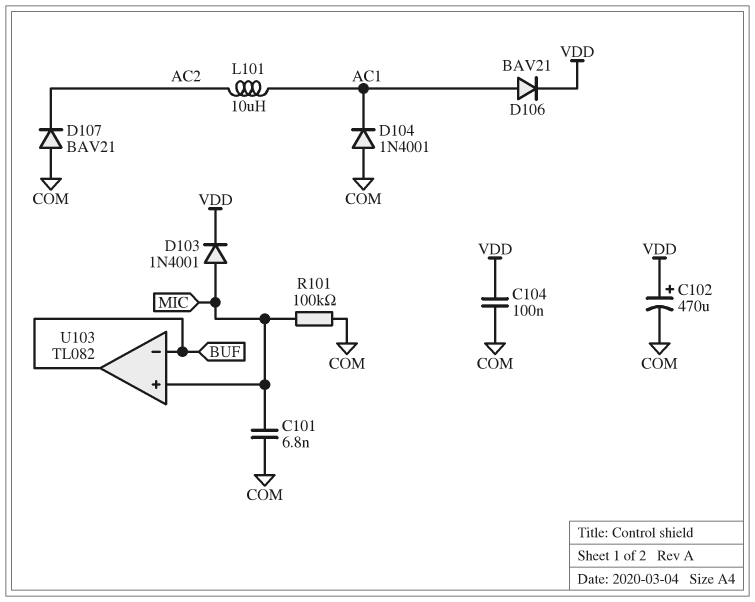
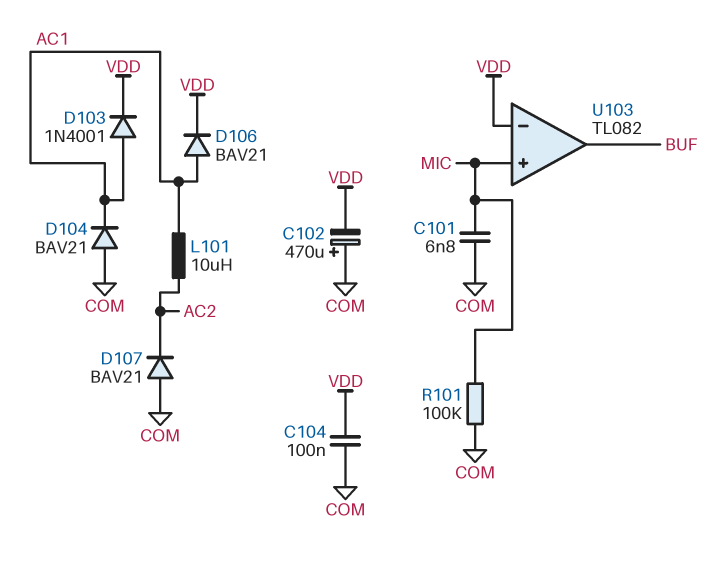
C102: 470uF (plus VDD, minus COM) -> 470uF (plus COM, minus VDD)
D103: diode 1N4001 (A MIC, K VDD) -> diode 1N4001 (A AC1, K VDD)
D104: diode 1N4001 (A COM, K AC1) -> diode BAV21 (A COM, K AC1)
U103 pin in-: BUF -> VDD

